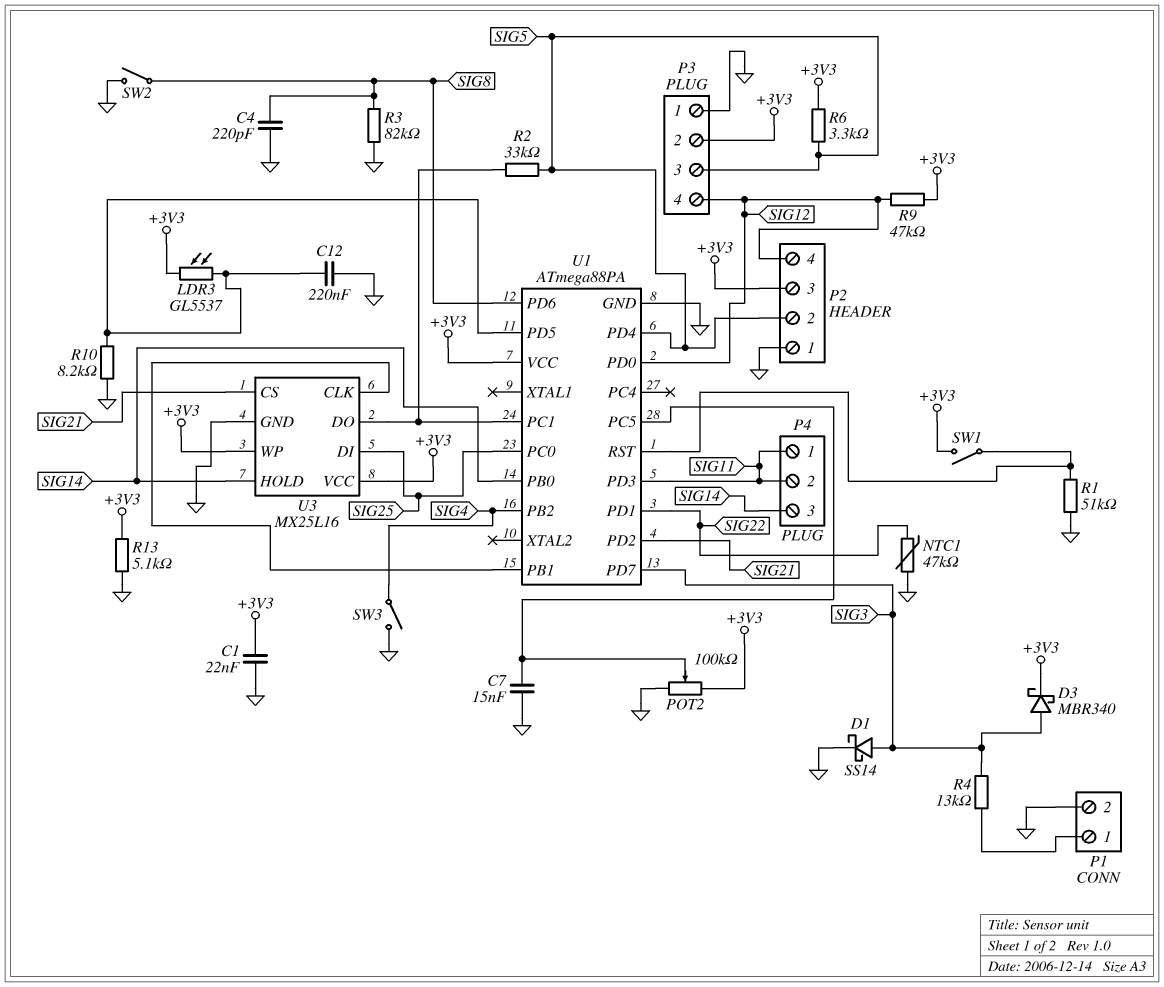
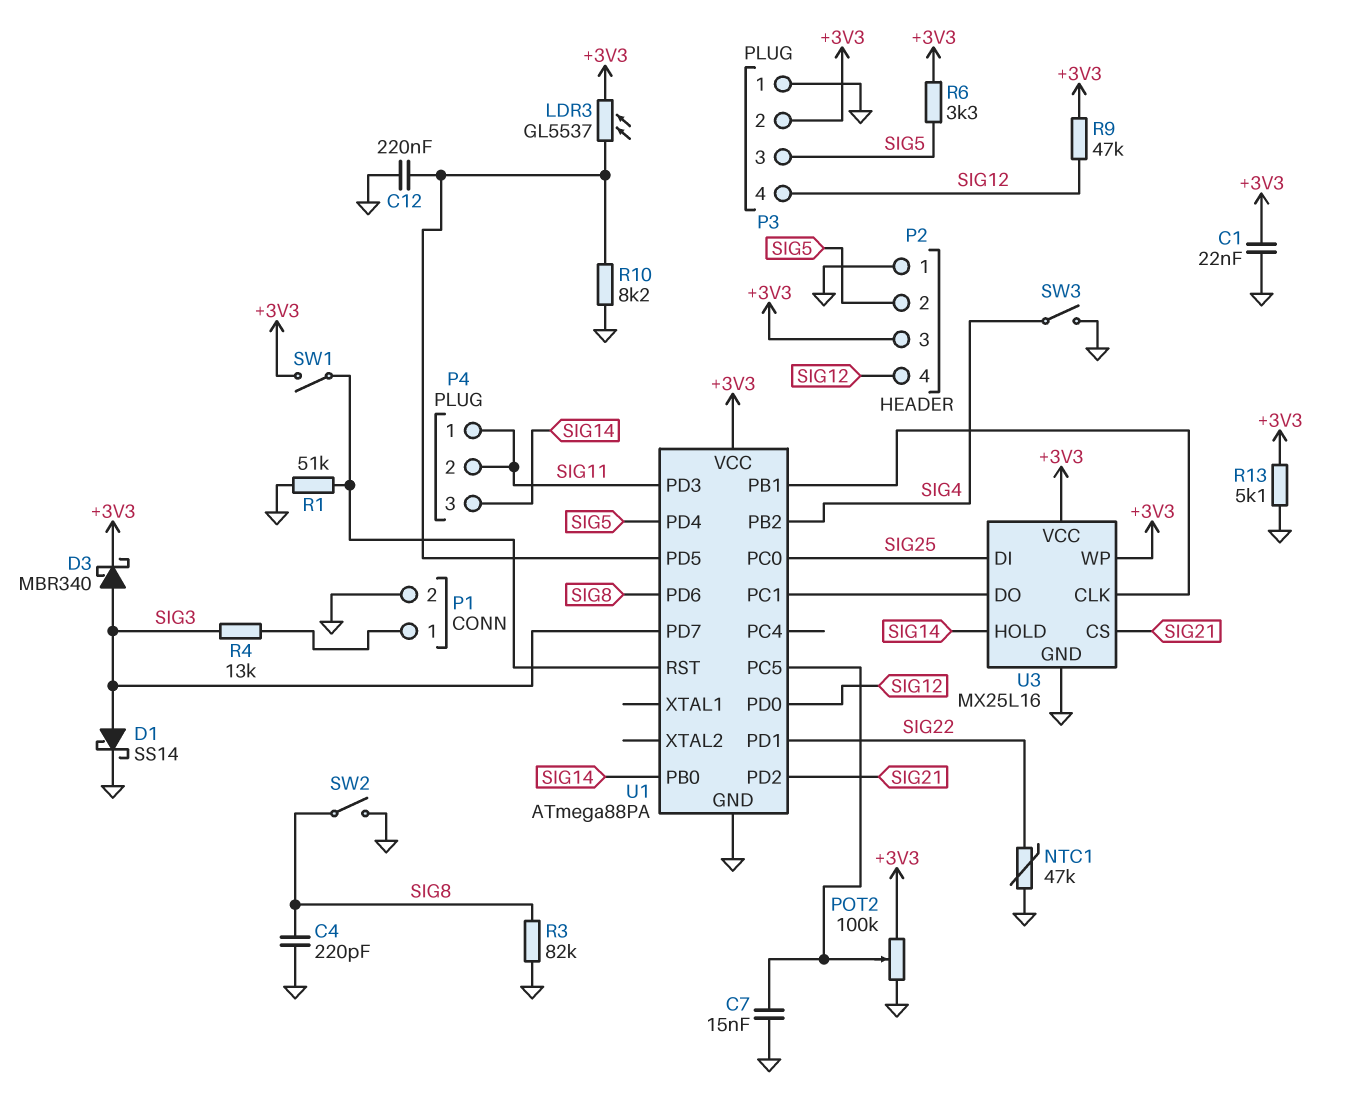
R2: 33k (SIG5, U1/PC1) -> none

